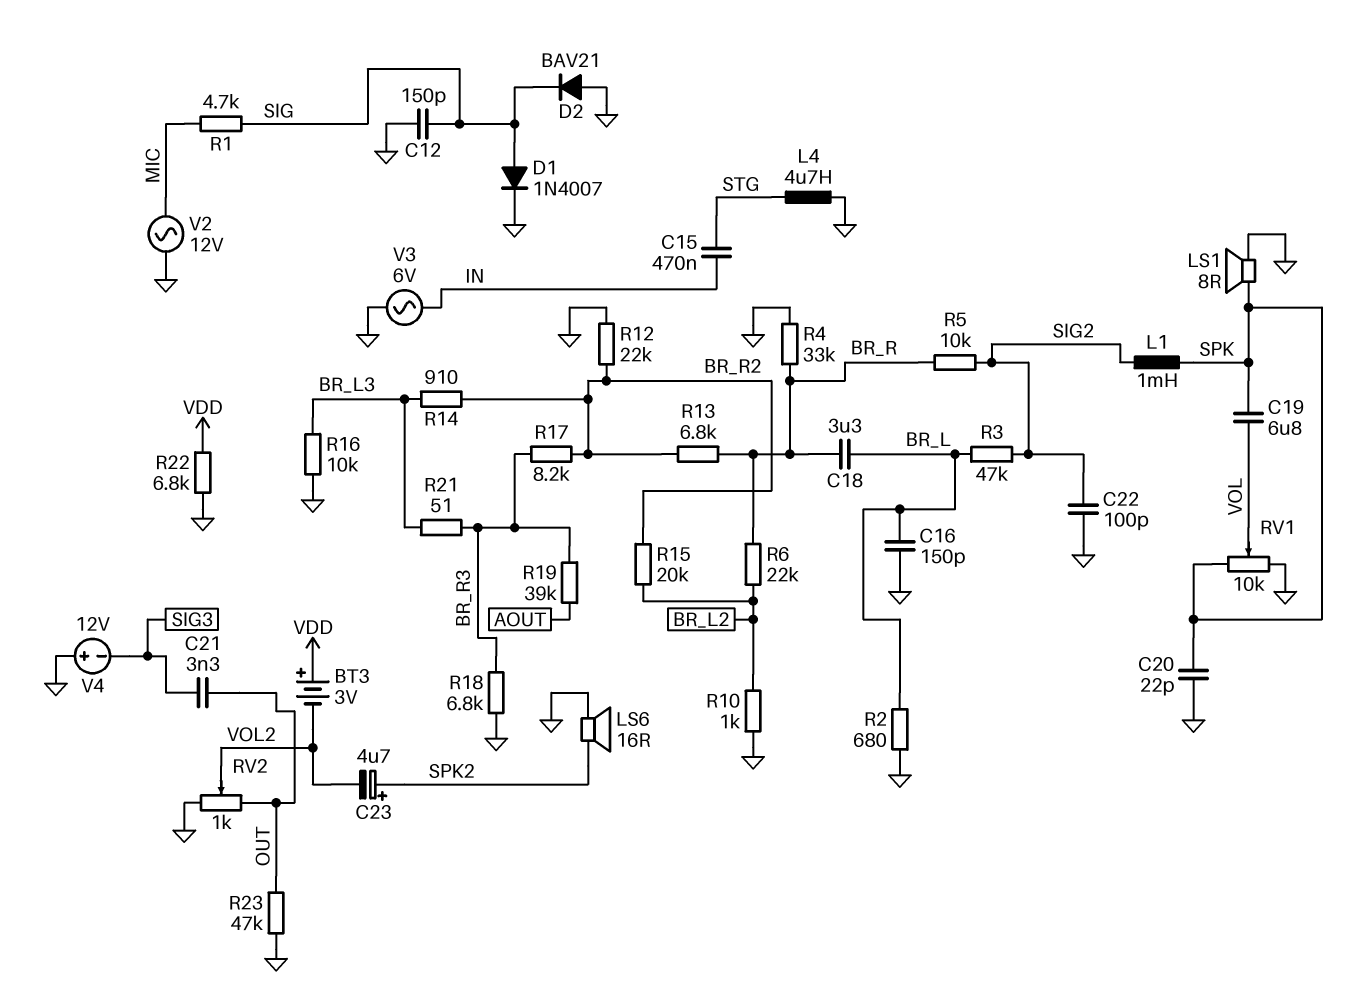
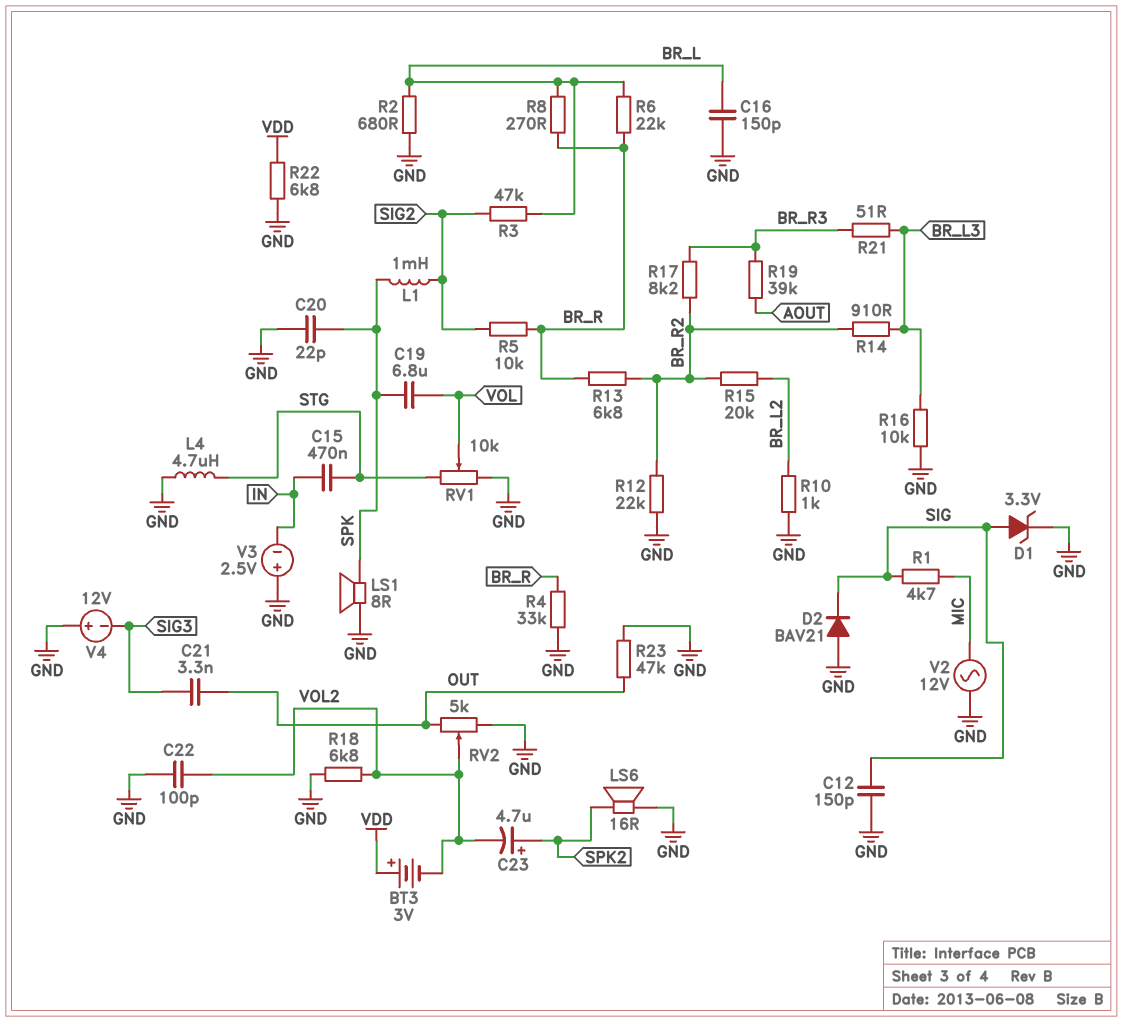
C18: 3.3uF (BR_L, BR_R) -> none
C22: 100pF (GND, SIG2) -> 100pF (GND, VOL2)
D1: diode 1N4007 (A SIG, K GND) -> zener 3.3V (A SIG, K GND)
R6: 22k (BR_L2, BR_R) -> 22k (BR_L, BR_R)
R8: none -> 270 (BR_L, BR_R)
R18: 6.8k (BR_R3, GND) -> 6.8k (GND, VOL2)
RV1: 10k (GND, SPK, wiper VOL) -> 10k (GND, STG, wiper VOL)
RV2: 1k (GND, OUT, wiper VOL2) -> 5k (GND, OUT, wiper VOL2)
V3: AC 6V (GND, IN) -> 2.5V (plus GND, minus IN)

